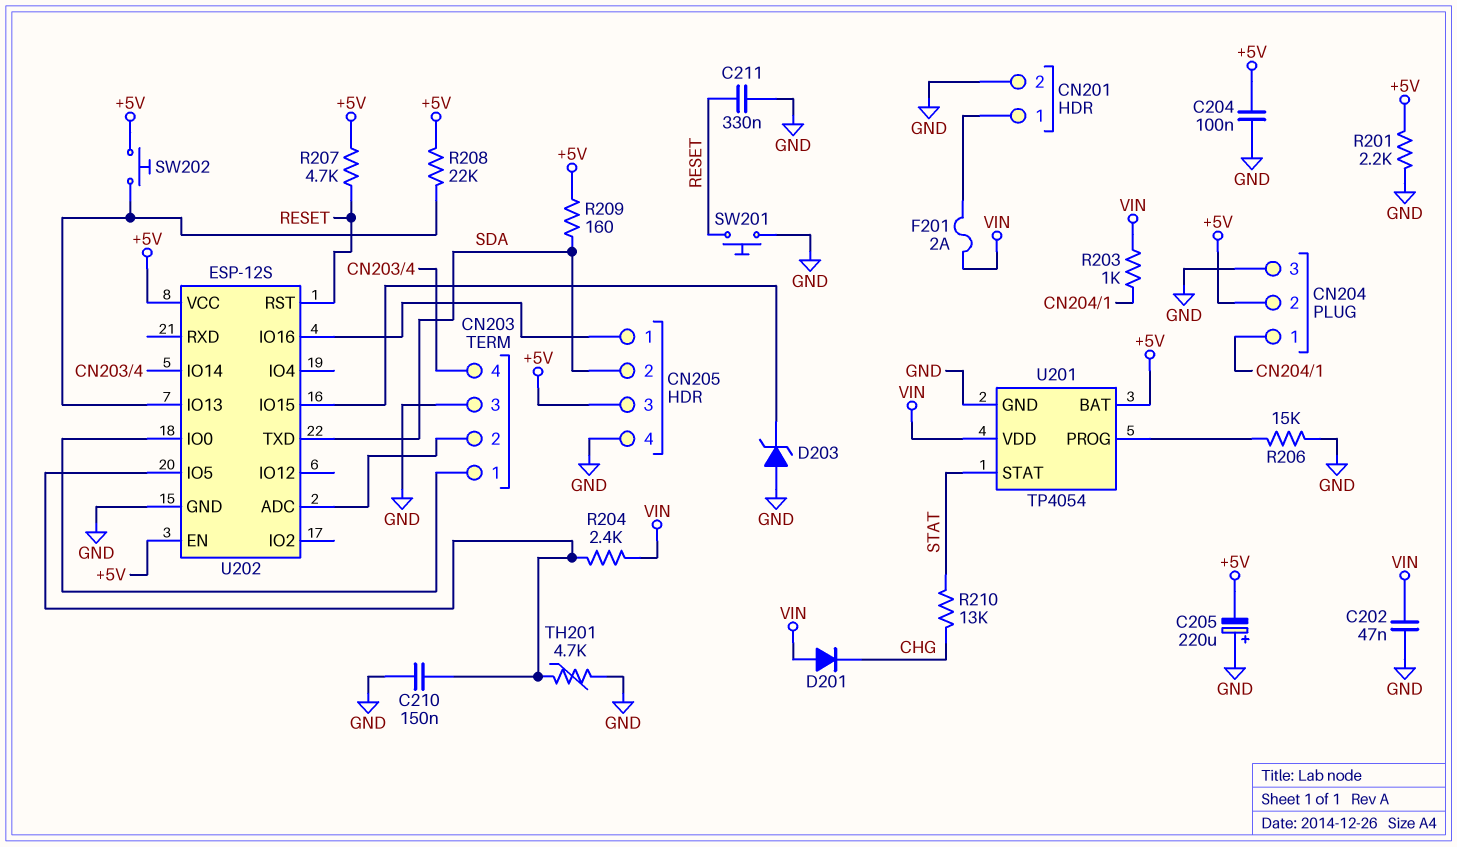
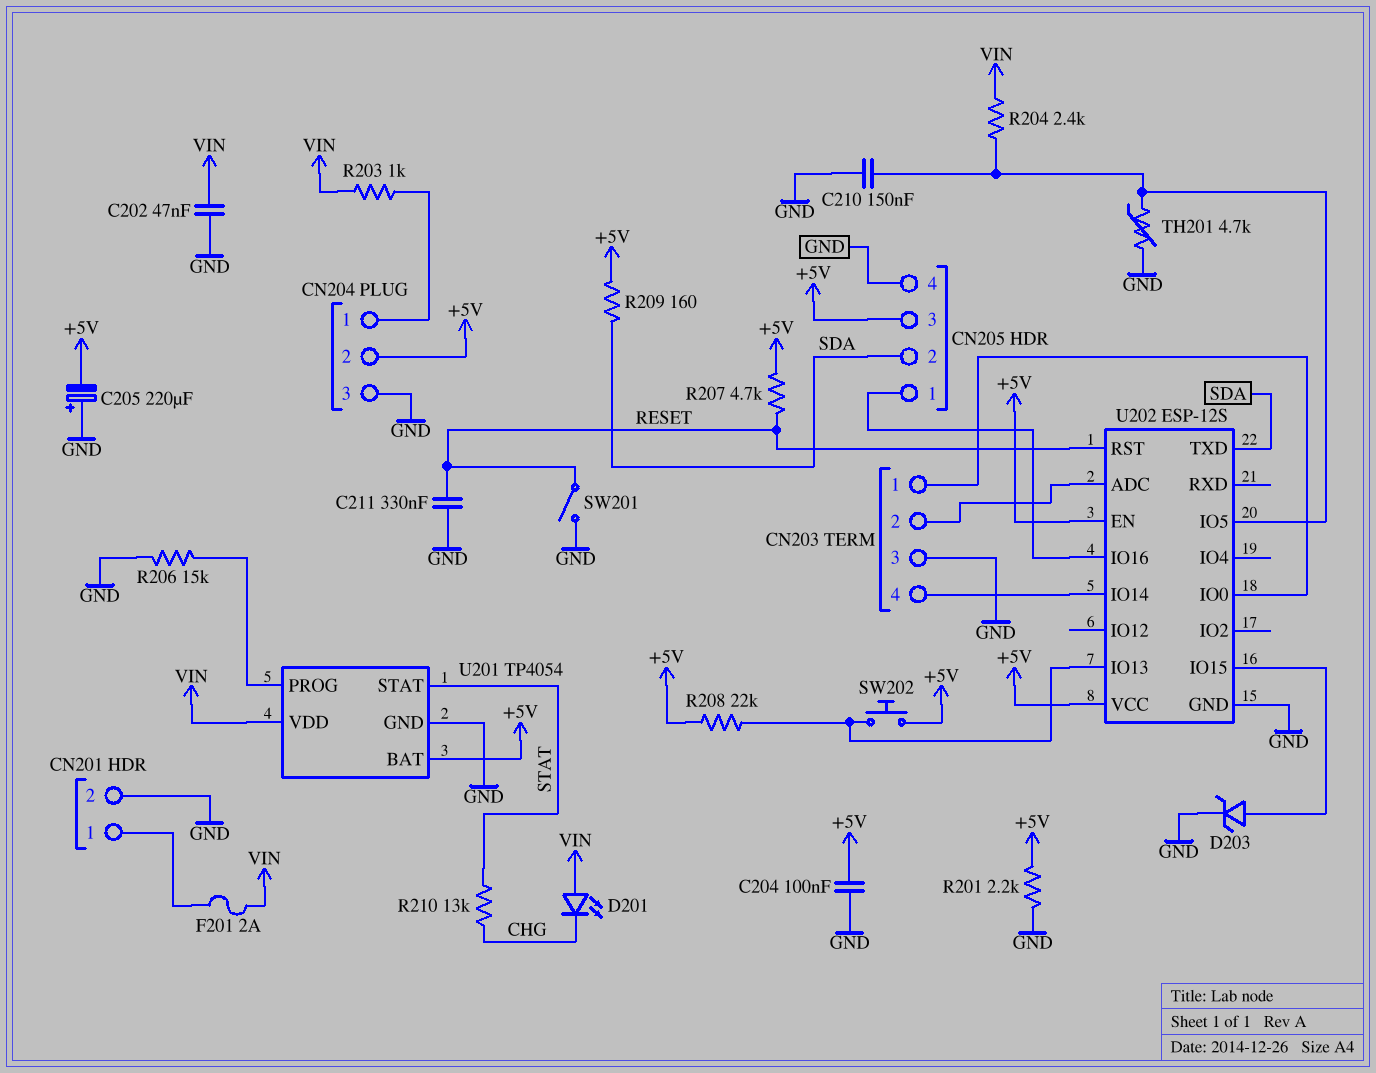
D201: diode (A VIN, K CHG) -> LED (A VIN, K CHG)
D203: zener (A GND, K U202/IO15) -> zener (A U202/IO15, K GND)
SW201: button (GND, RESET) -> switch (GND, RESET)

